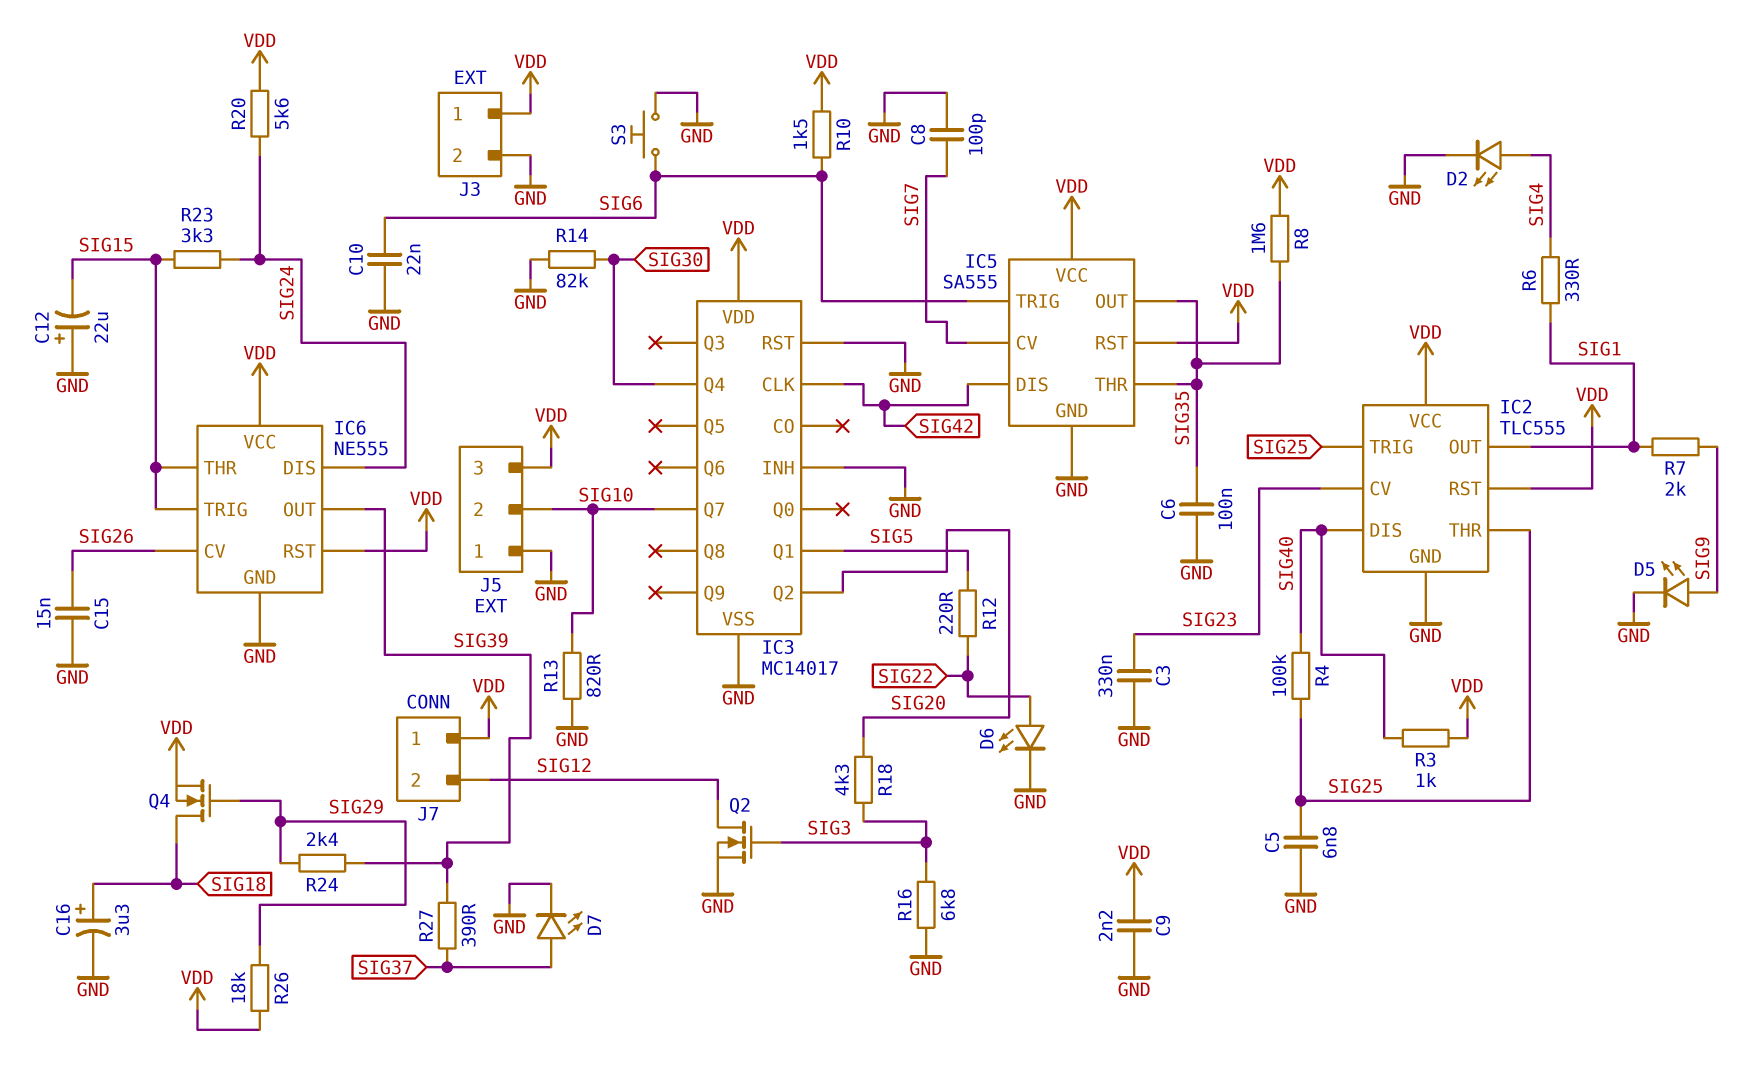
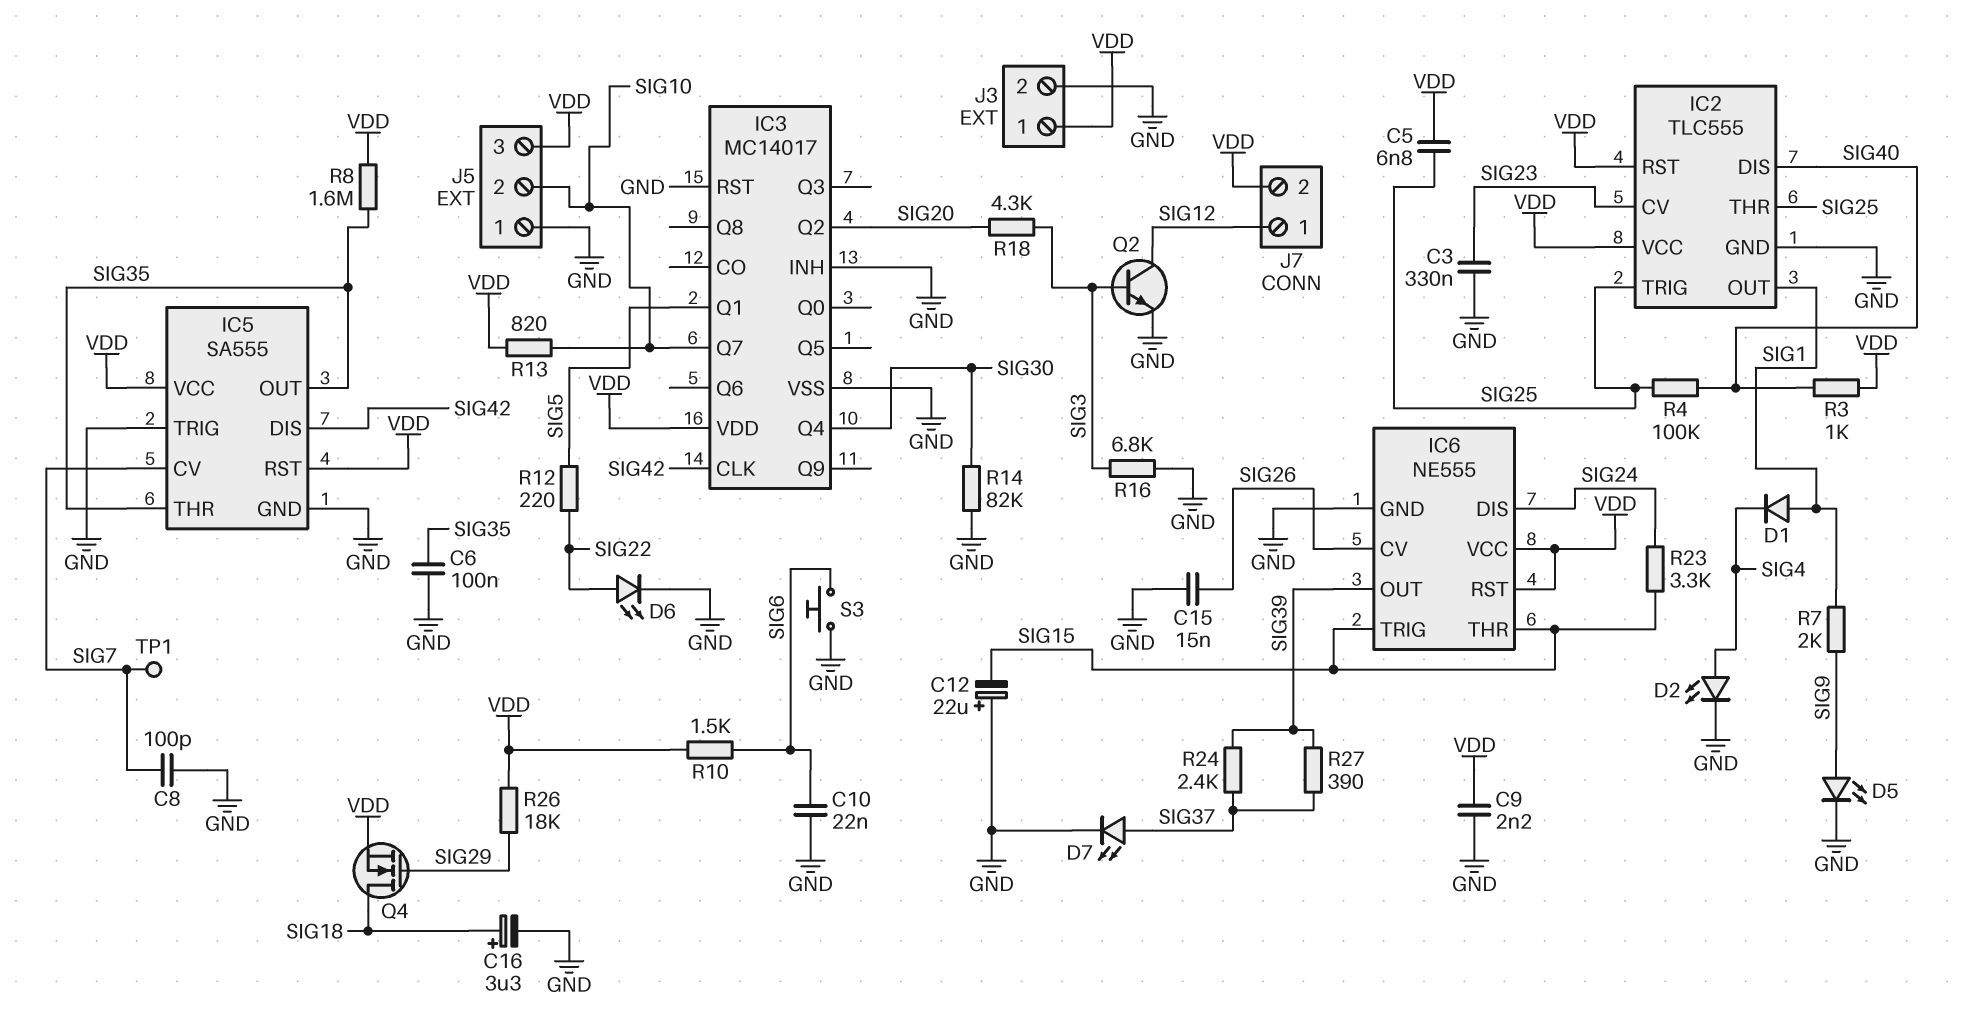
C5: 6.8nF (GND, SIG25) -> 6.8nF (SIG25, VDD)
D1: none -> diode (A SIG1, K SIG4)
IC5 pin TRIG: SIG6 -> GND
J7 pin 1: VDD -> SIG12
J7 pin 2: SIG12 -> VDD
Q2: NMOS (G SIG3, D SIG12, S GND) -> NPN (B SIG3, C SIG12, E GND)
R6: 330 (SIG1, SIG4) -> none
R13: 820 (GND, SIG10) -> 820 (SIG10, VDD)
R20: 5.6k (SIG24, VDD) -> none
R24: 2.4k (SIG29, SIG39) -> 2.4k (SIG37, SIG39)
TP1: none -> test point (SIG7)

